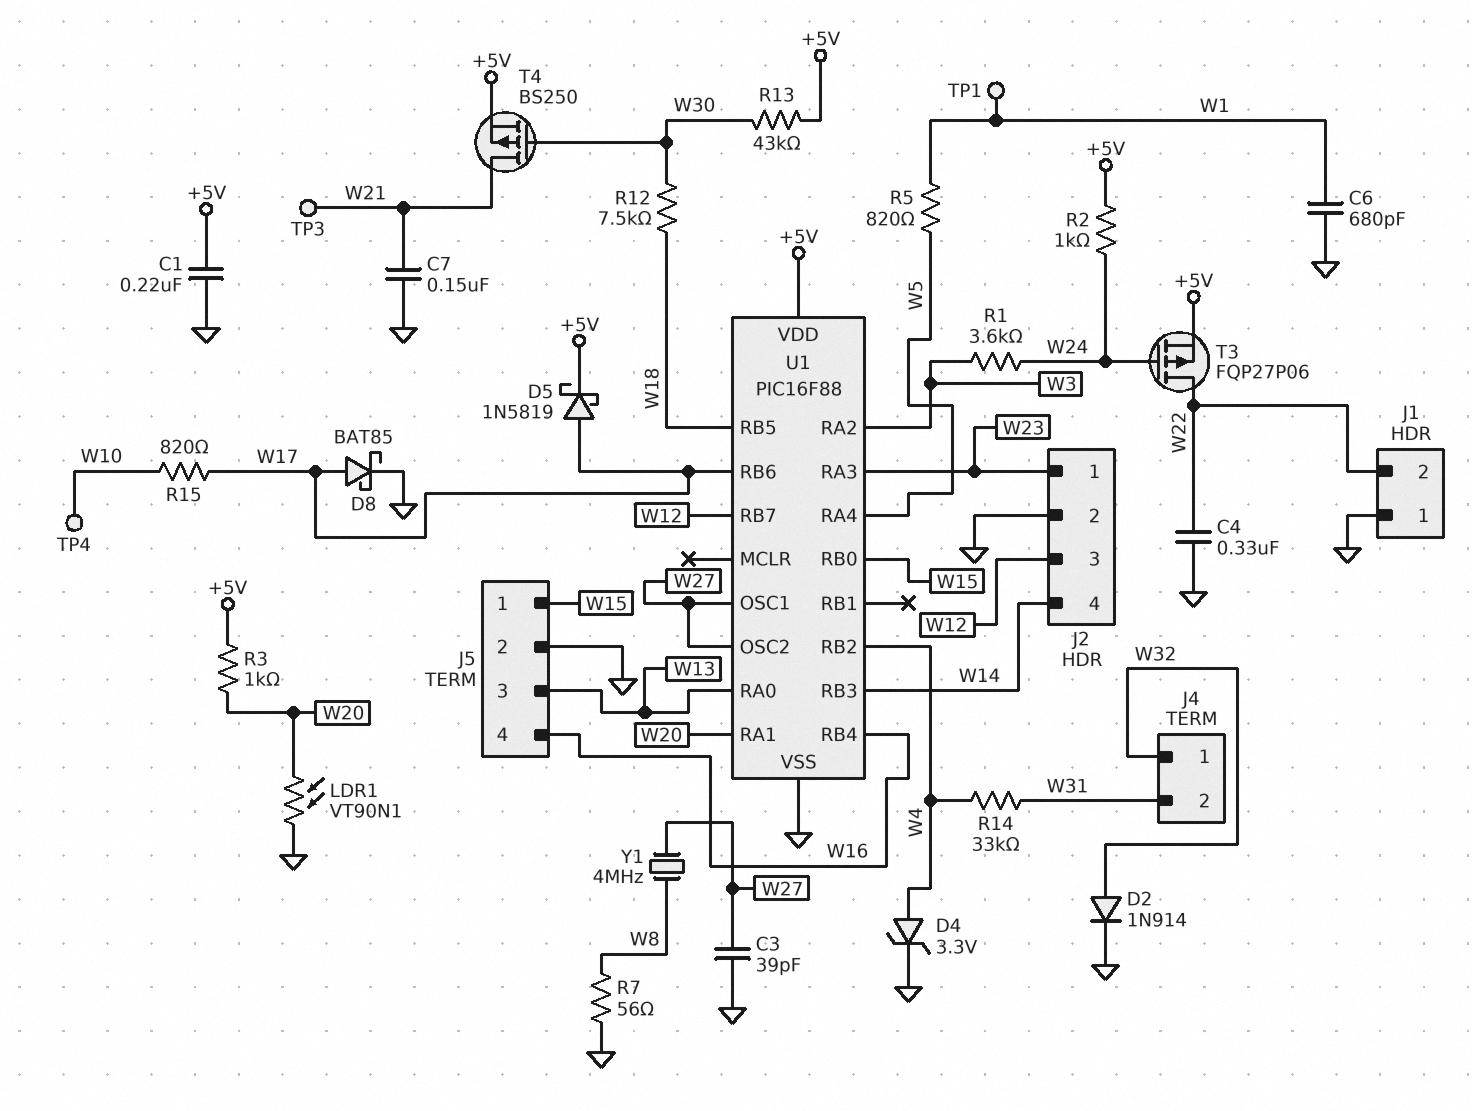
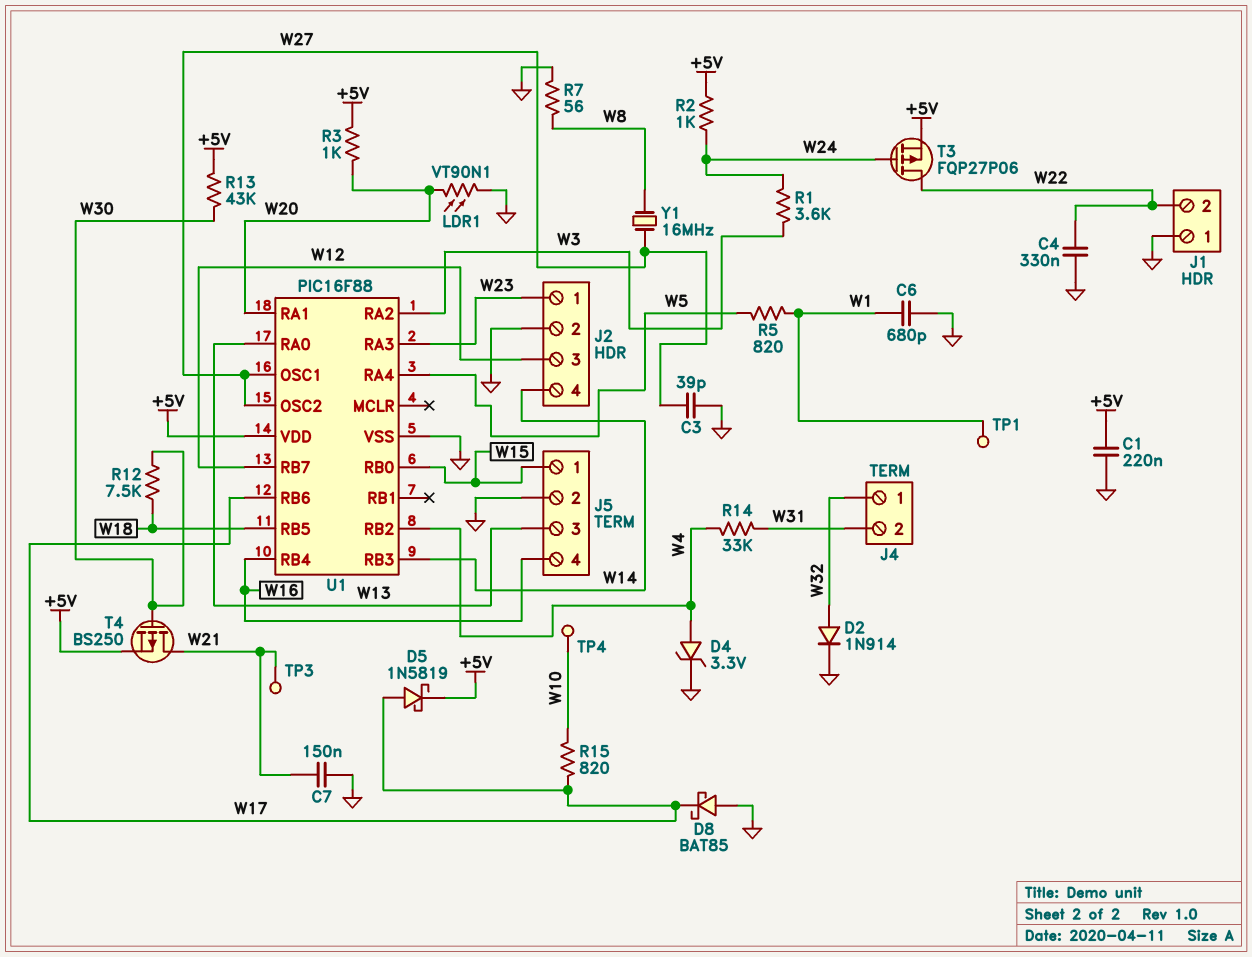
D8: schottky BAT85 (A W17, K GND) -> schottky BAT85 (A GND, K W17)
Y1: 4MHz (W8, W27) -> 16MHz (W8, W27)

